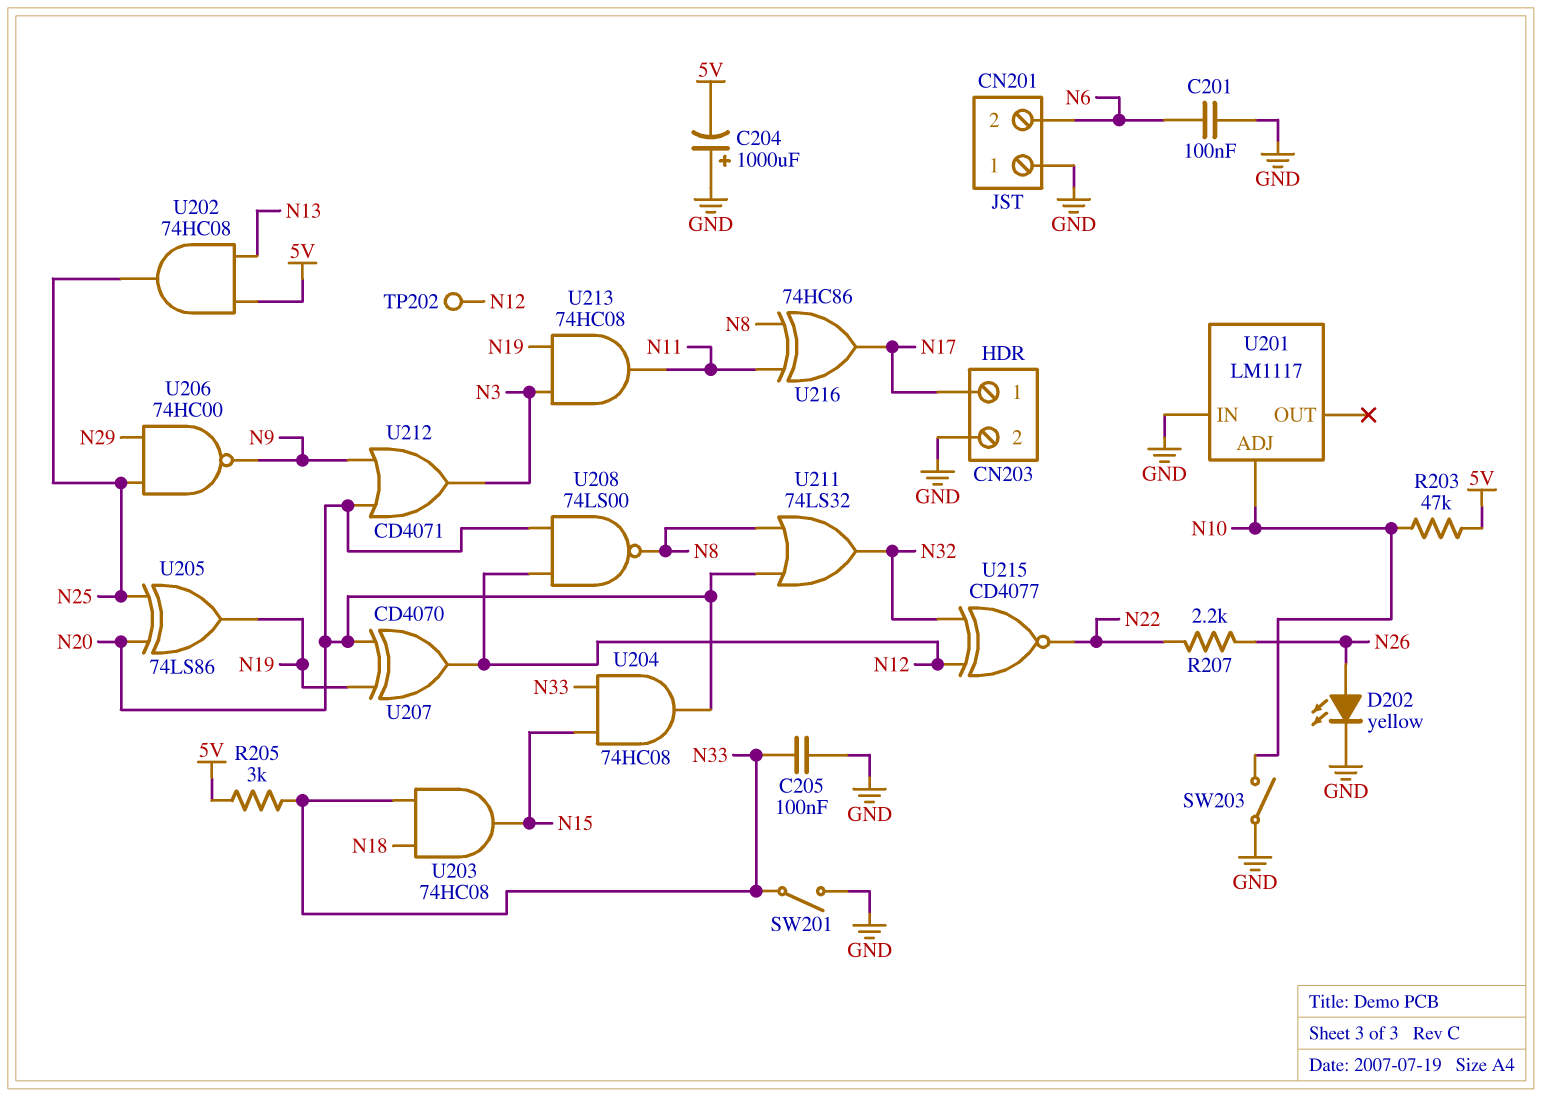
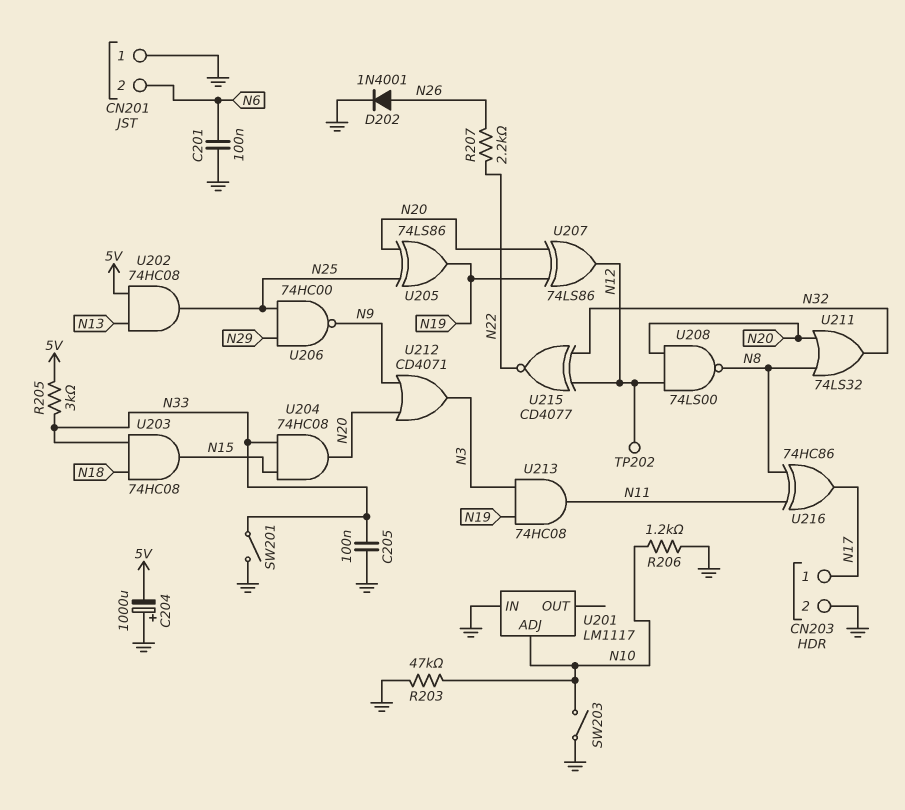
D202: LED yellow (A N26, K GND) -> diode 1N4001 (A N26, K GND)
R203: 47k (5V, N10) -> 47k (GND, N10)
R206: none -> 1.2k (GND, N10)
U207: XOR CD4070 (in N19, in N20, out N12) -> XOR 74LS86 (in N19, in N20, out N12)

